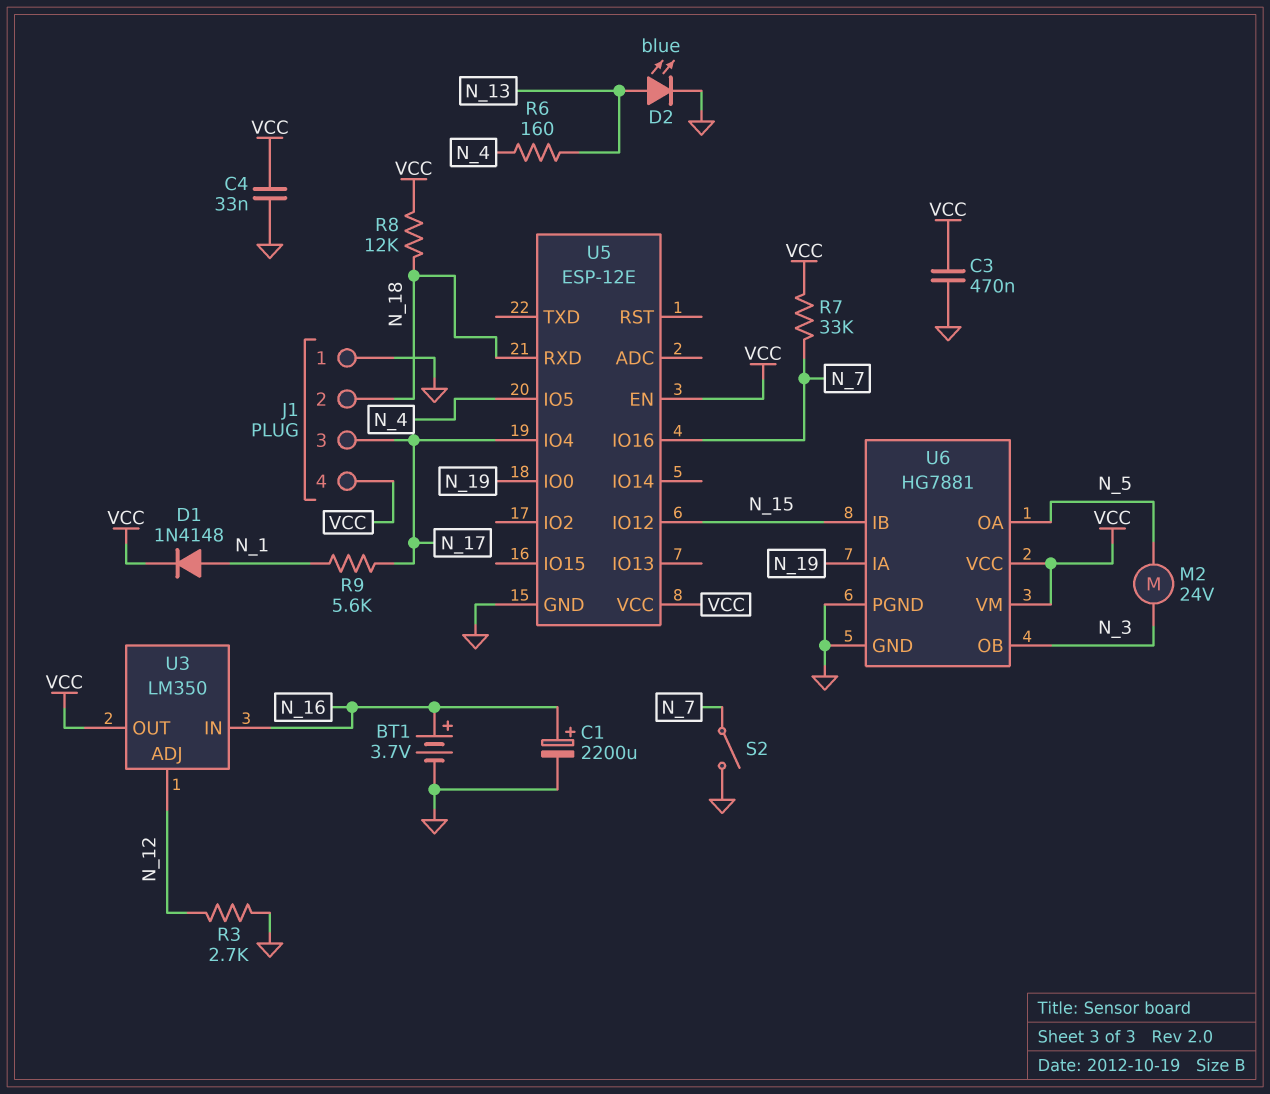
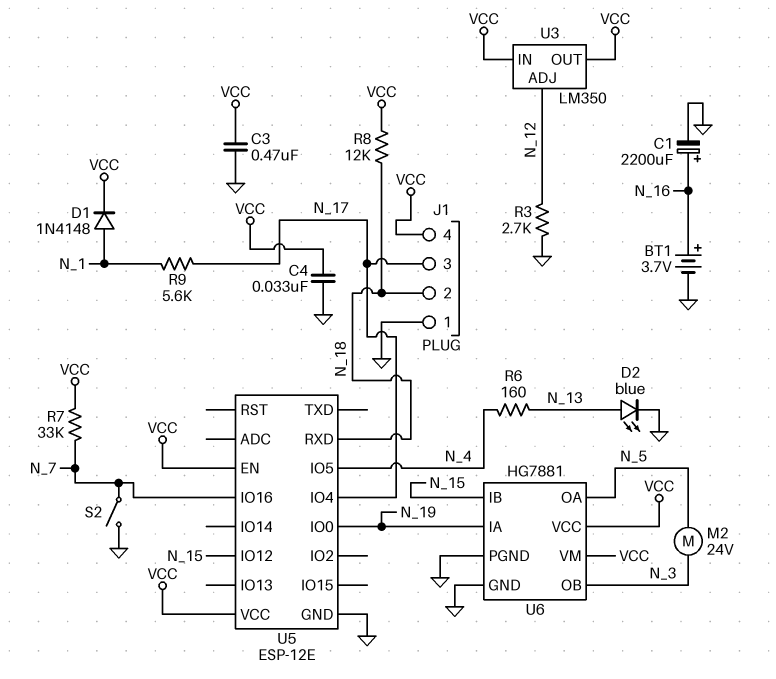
U3 pin IN: N_16 -> VCC

